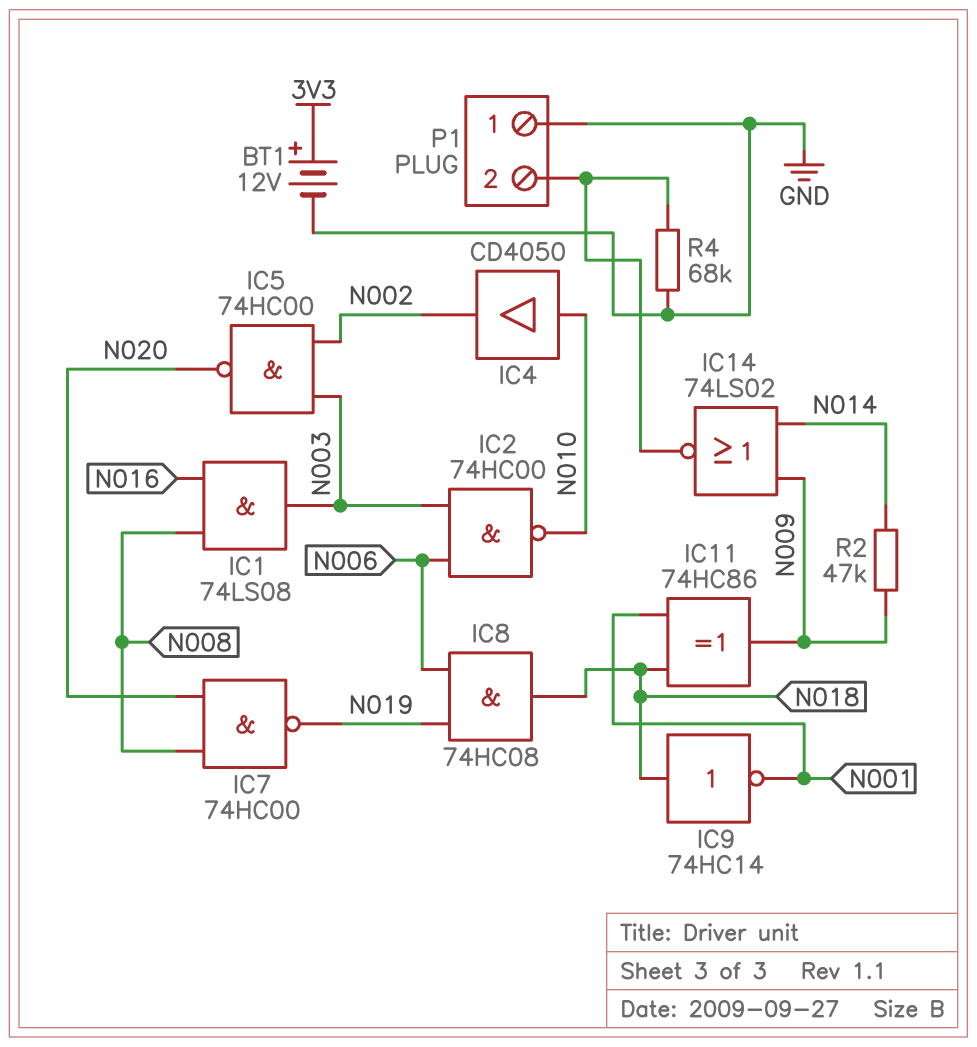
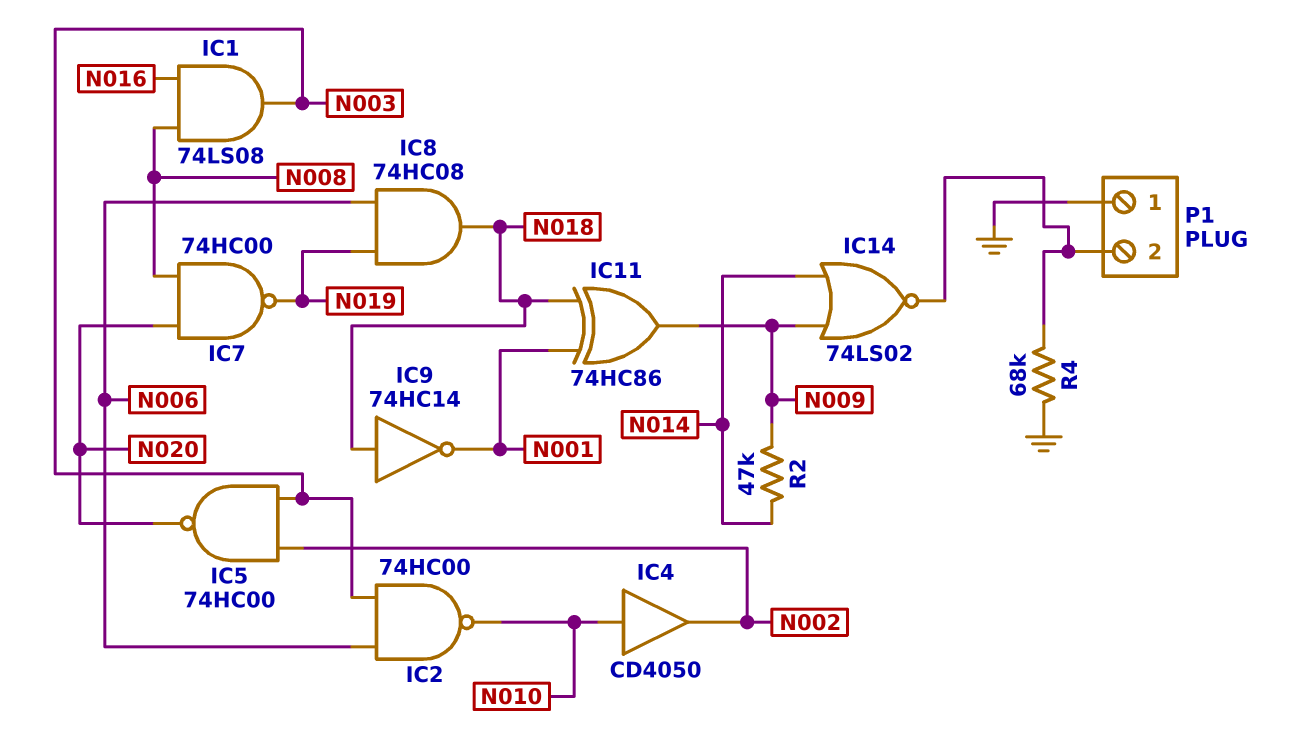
BT1: 12V (plus 3V3, minus GND) -> none

